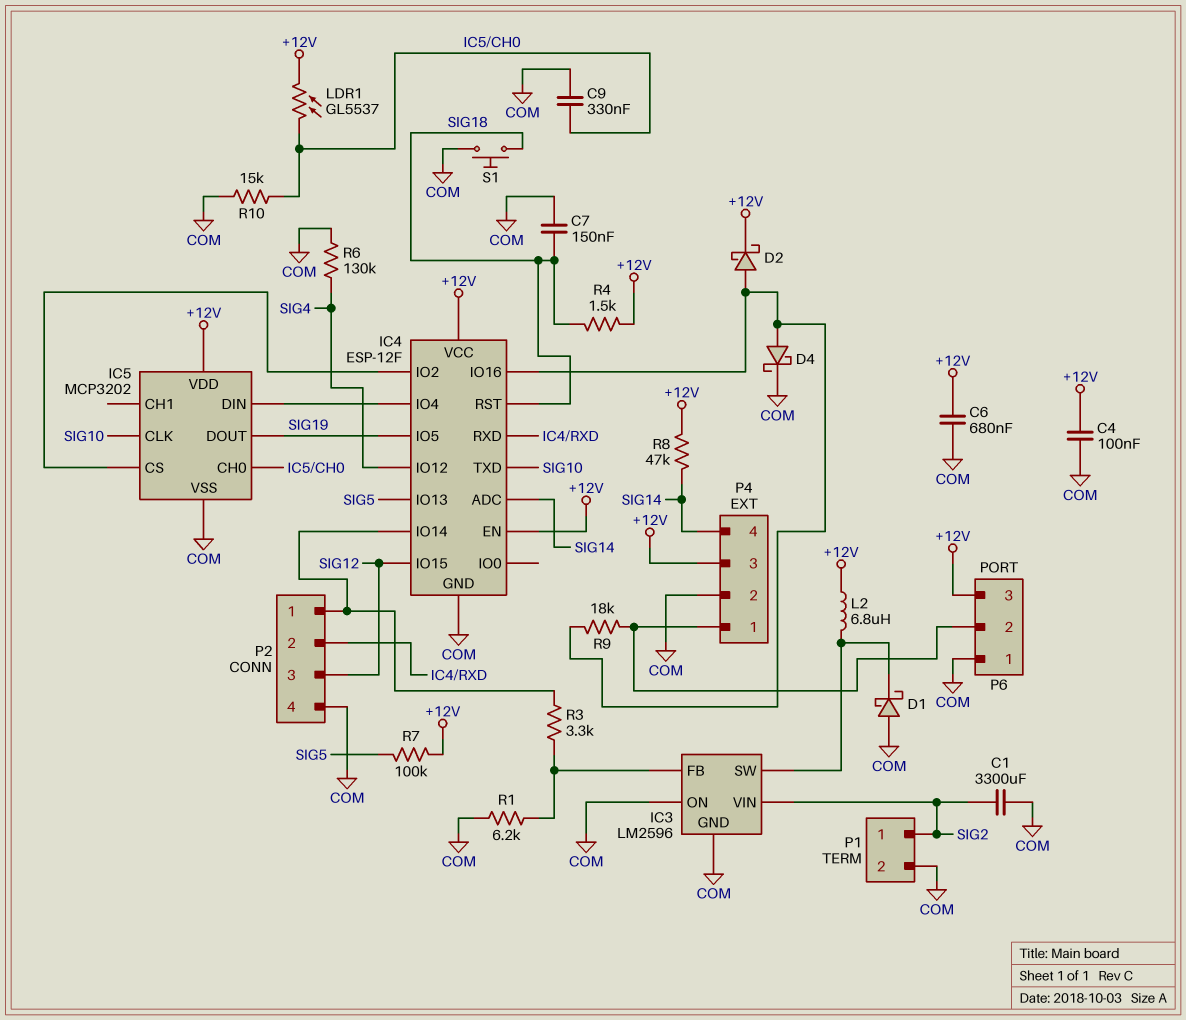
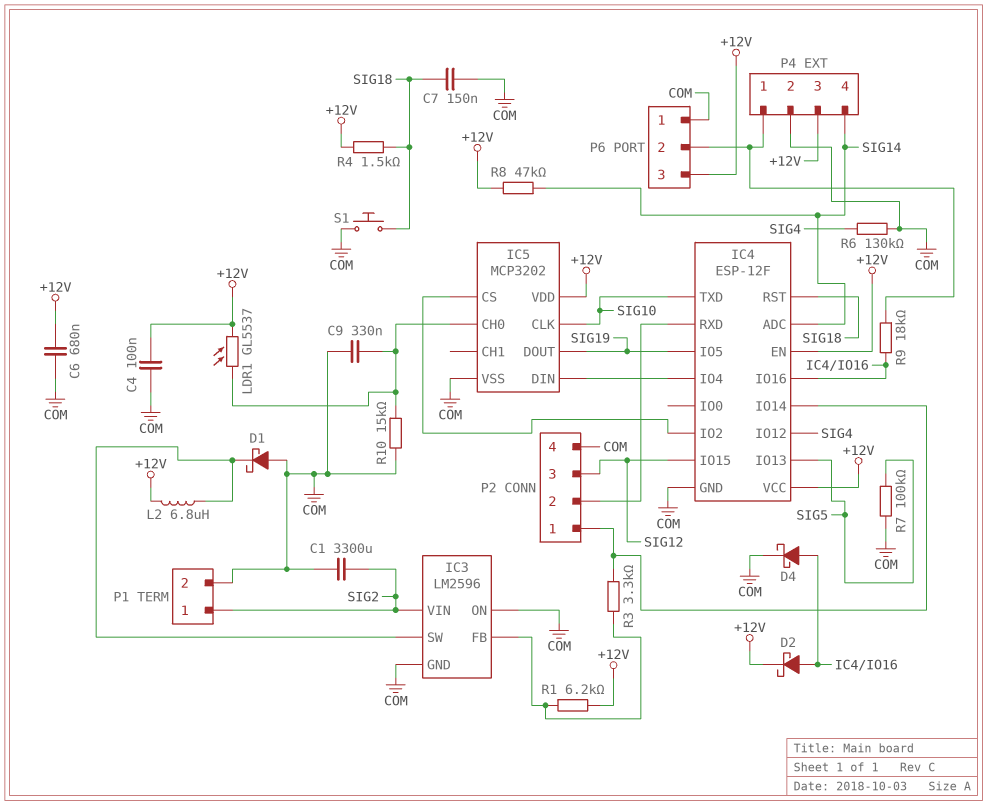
R1: 6.2k (COM, IC3/FB) -> 6.2k (+12V, IC3/FB)
R7: 100k (+12V, SIG5) -> 100k (COM, SIG5)

